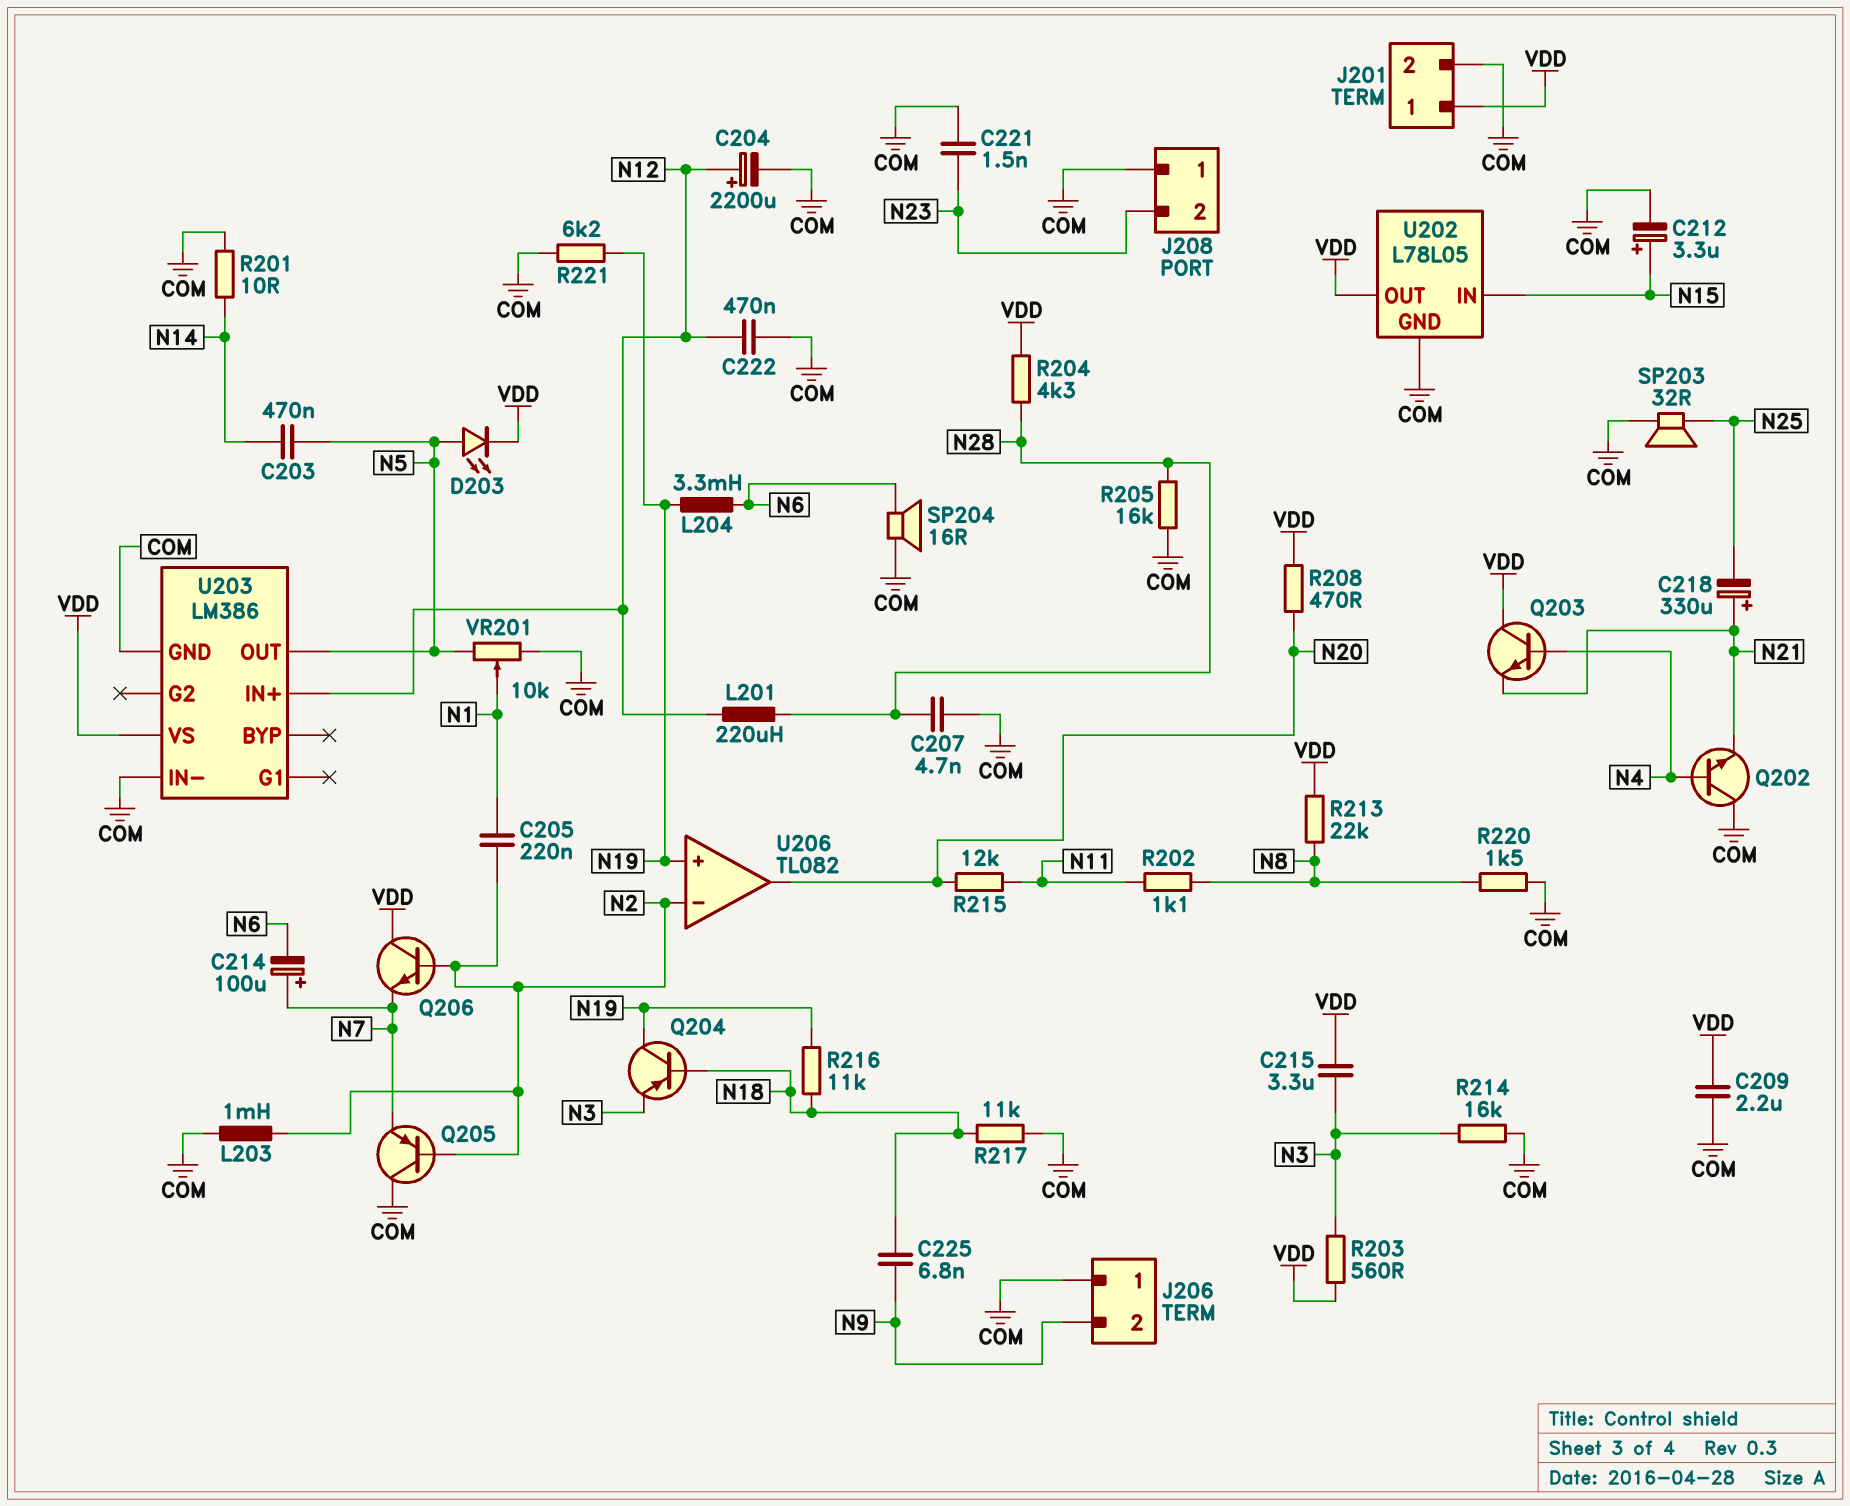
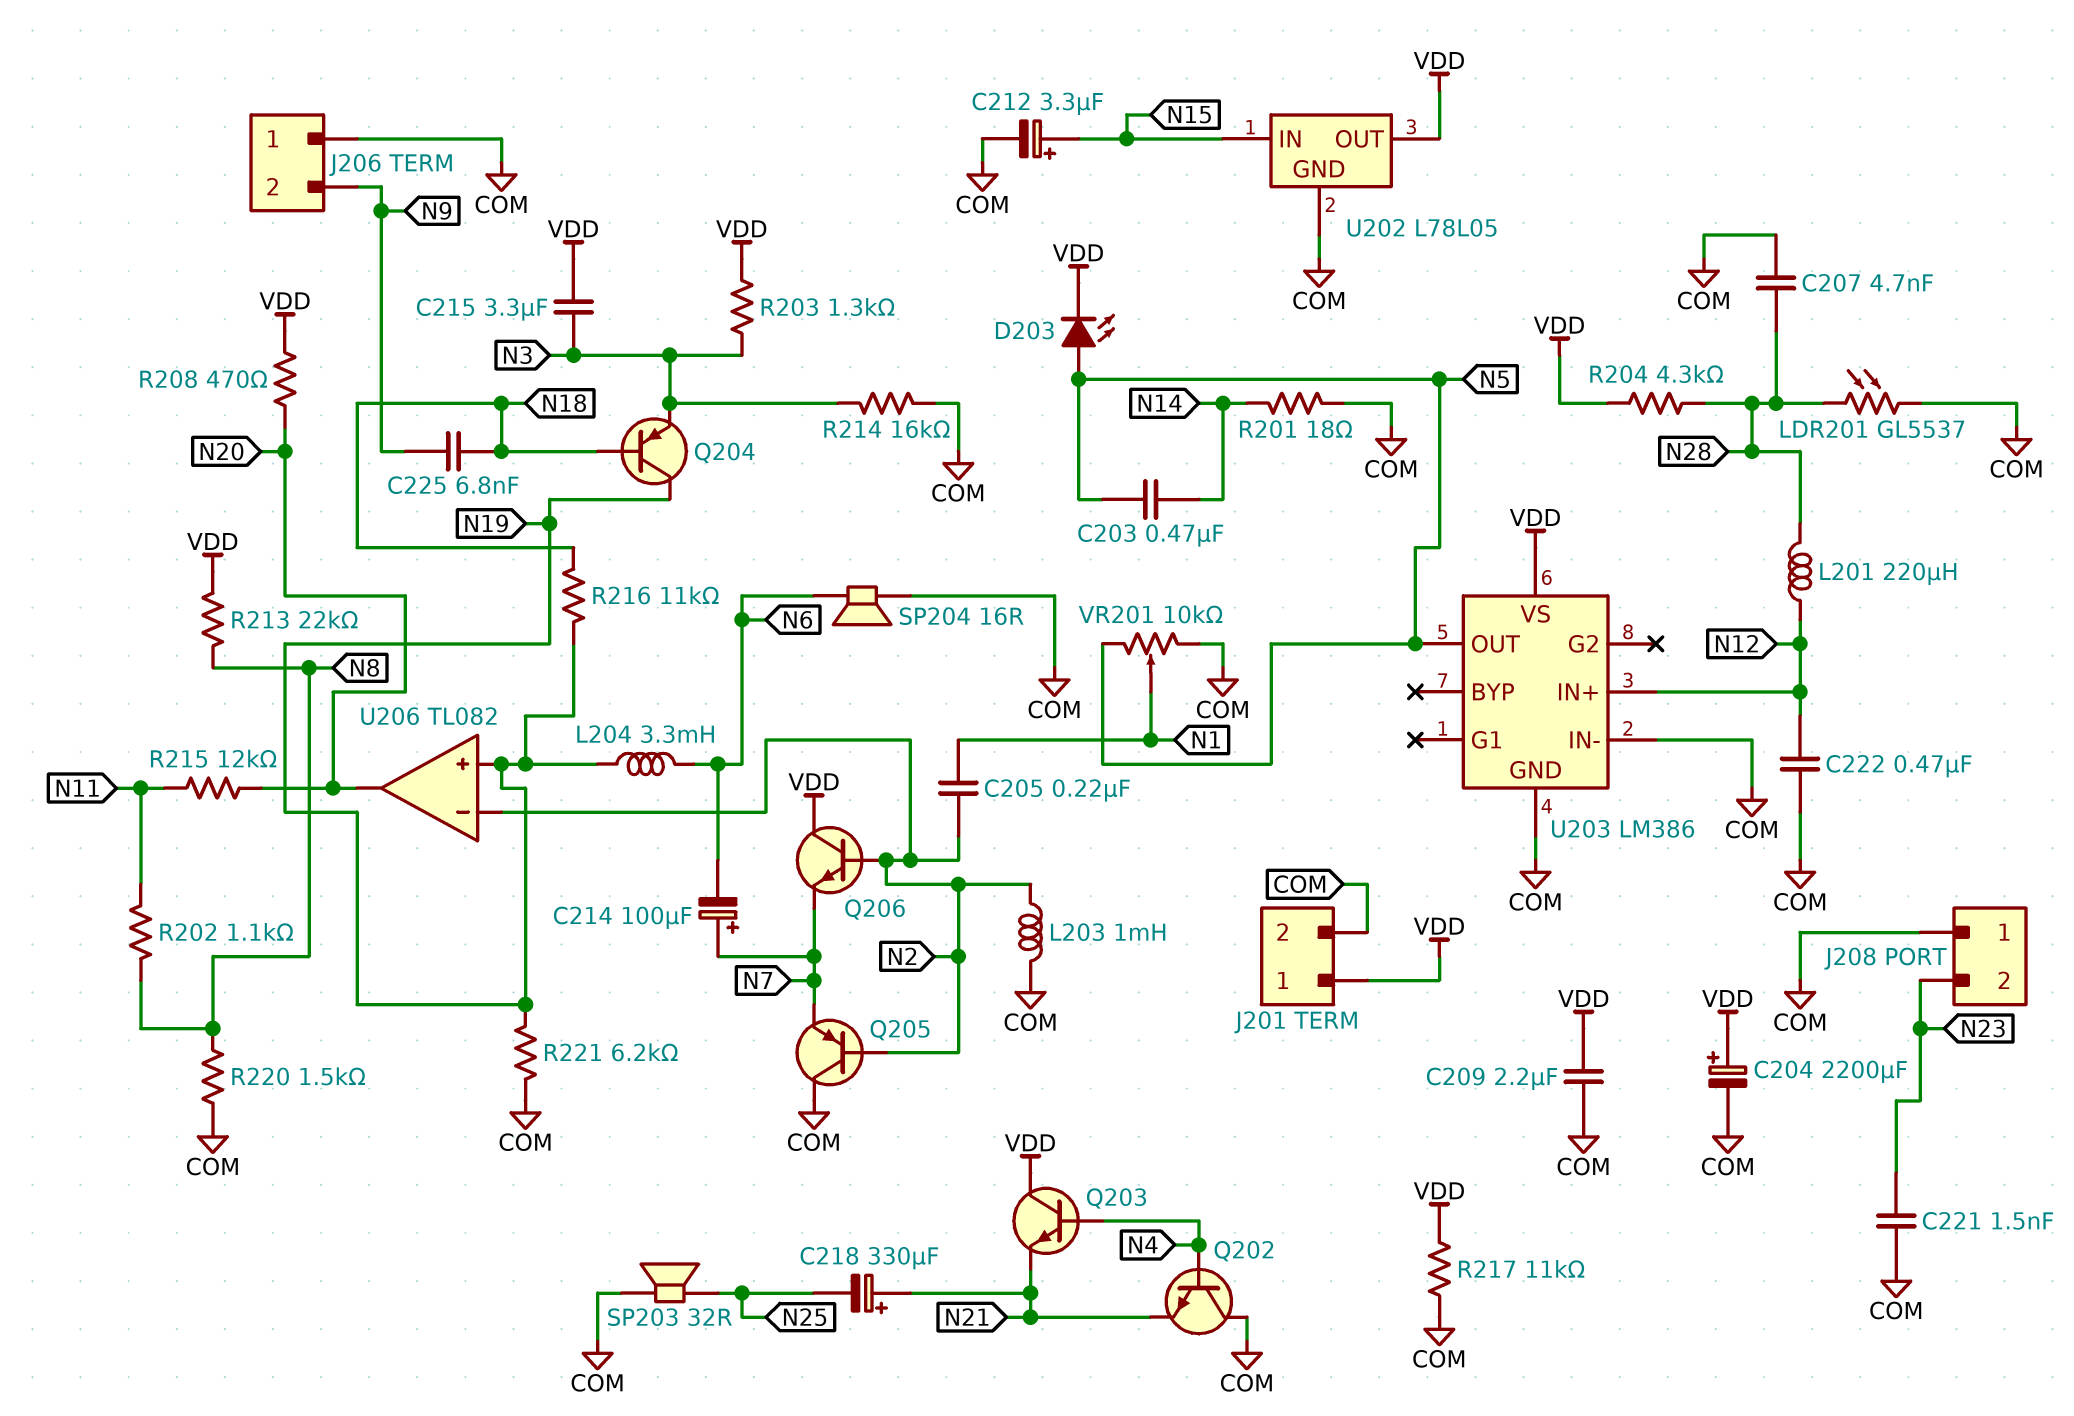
C204: 2200uF (plus N12, minus COM) -> 2200uF (plus VDD, minus COM)
LDR201: none -> GL5537 (COM, N28)
R201: 10 (COM, N14) -> 18 (COM, N14)
R203: 560 (N3, VDD) -> 1.3k (N3, VDD)
R205: 16k (COM, N28) -> none
R217: 11k (COM, N18) -> 11k (COM, VDD)

